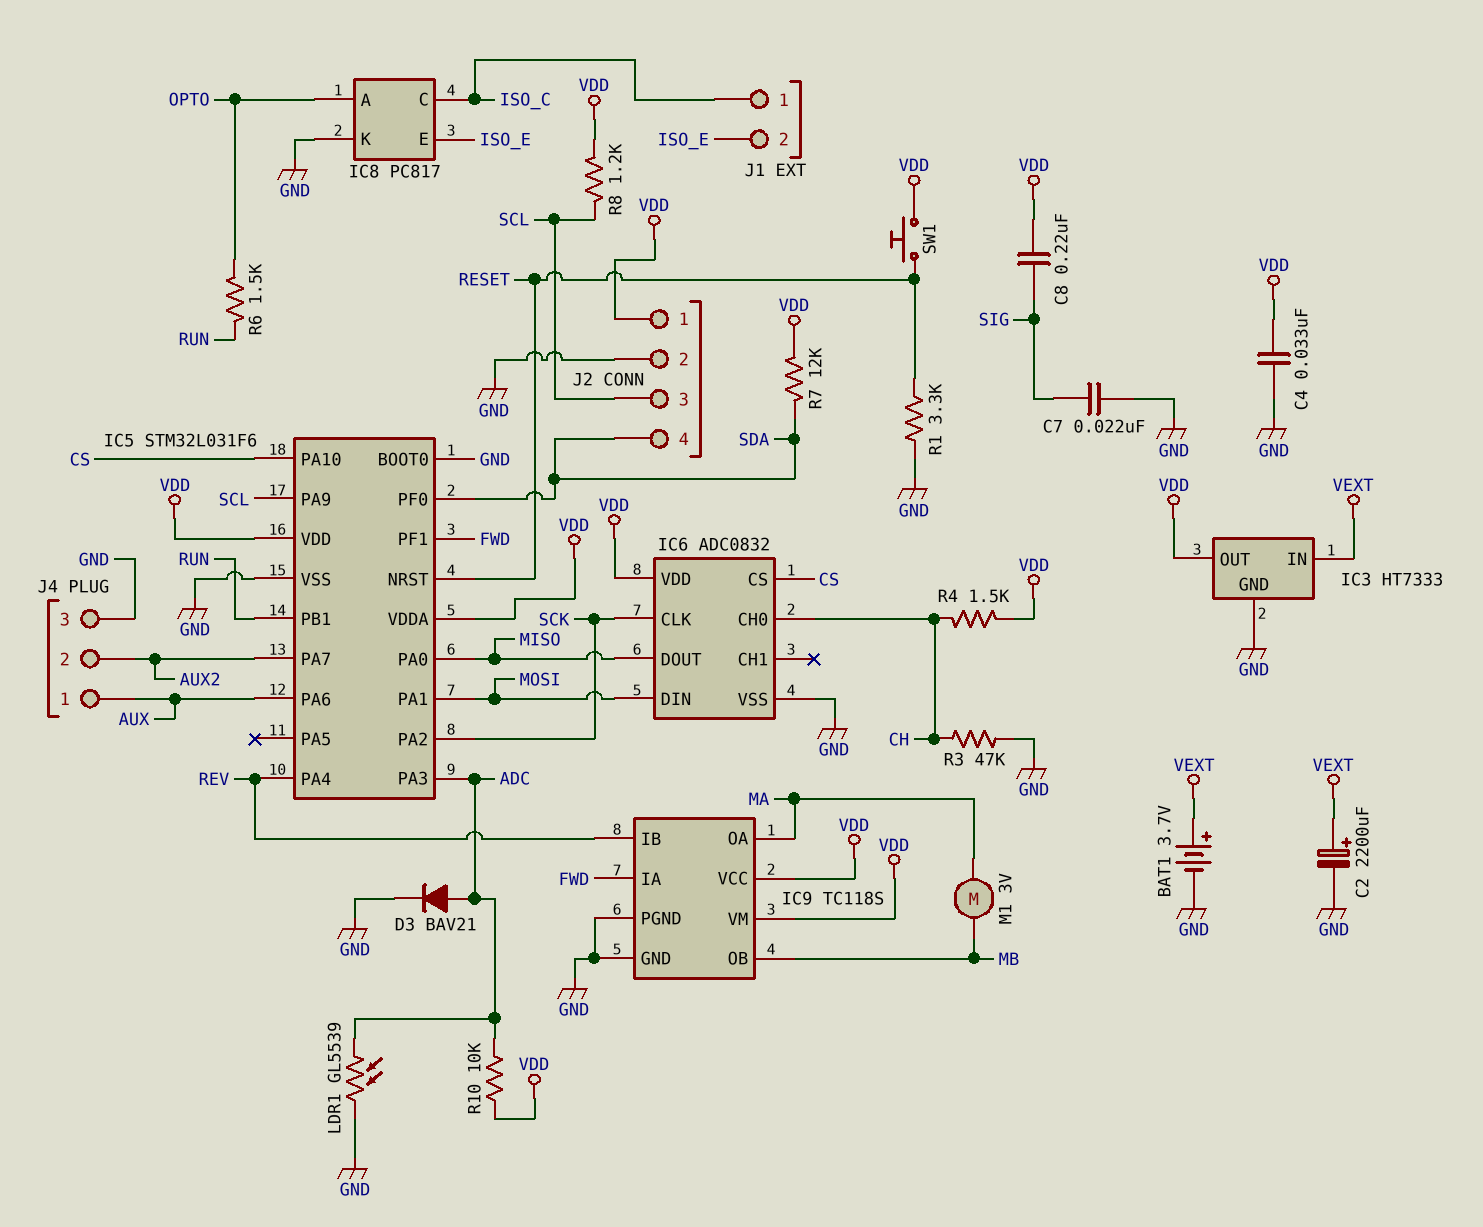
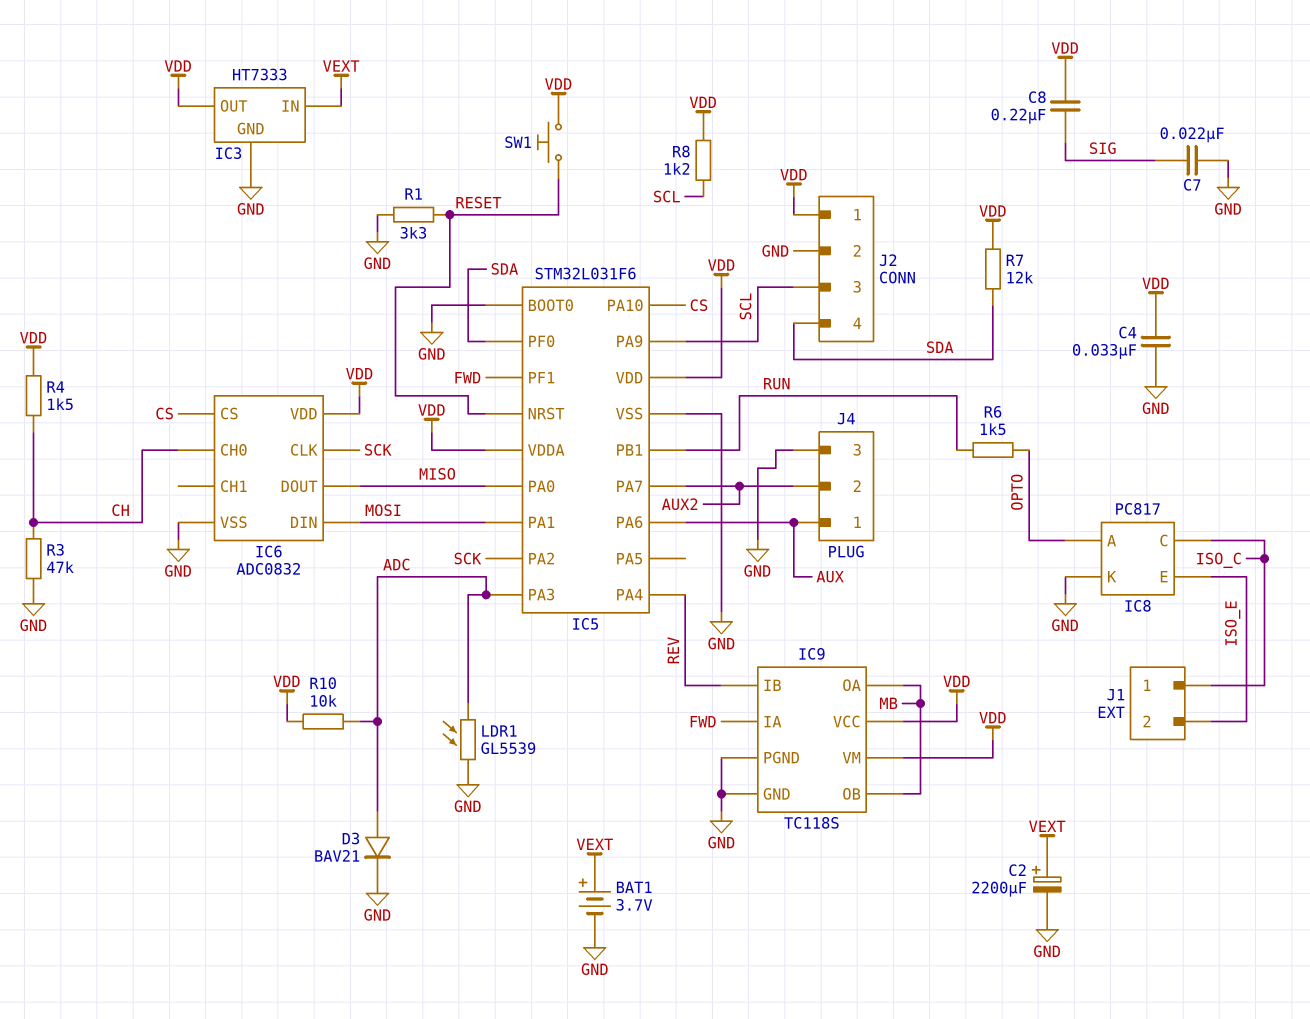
IC9 pin OA: MA -> MB
M1: motor 3V (MA, MB) -> none

